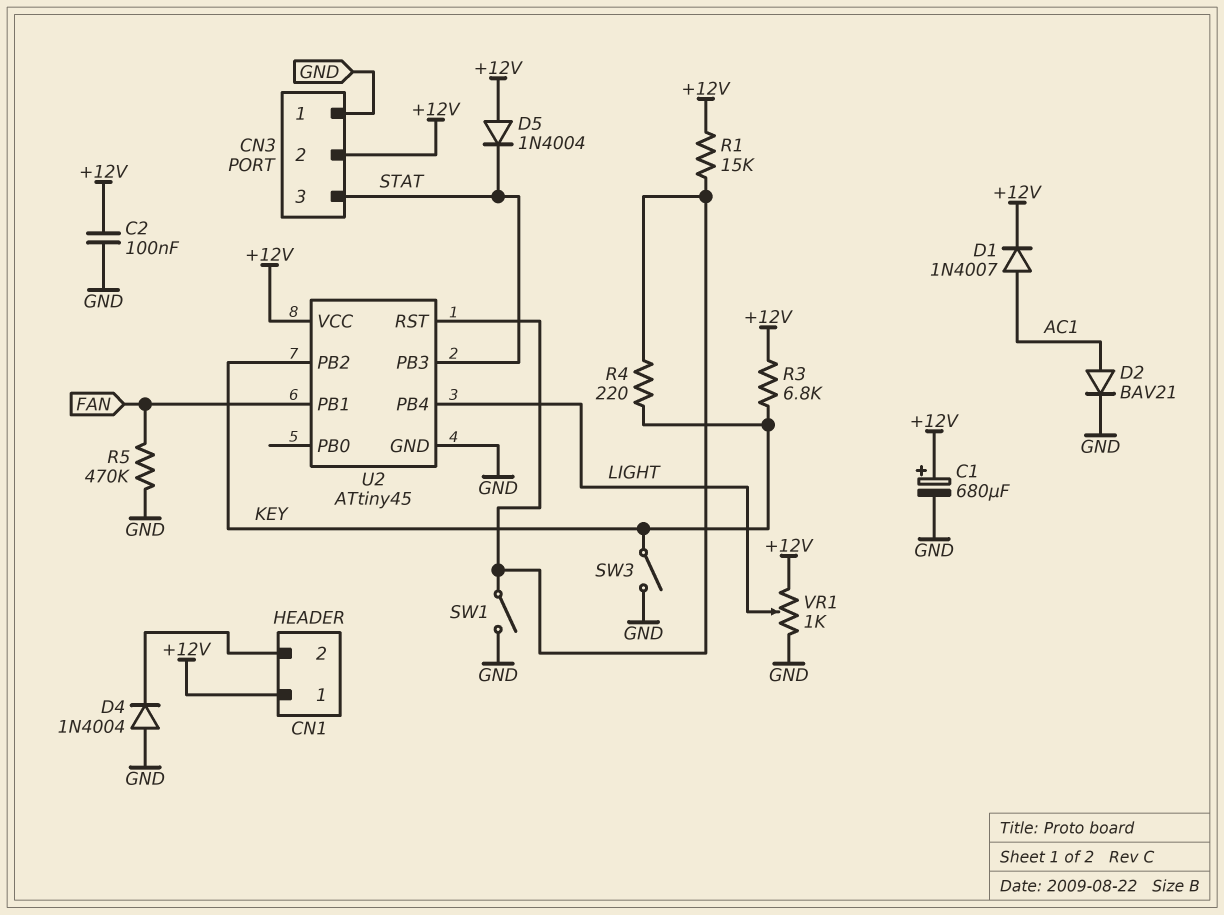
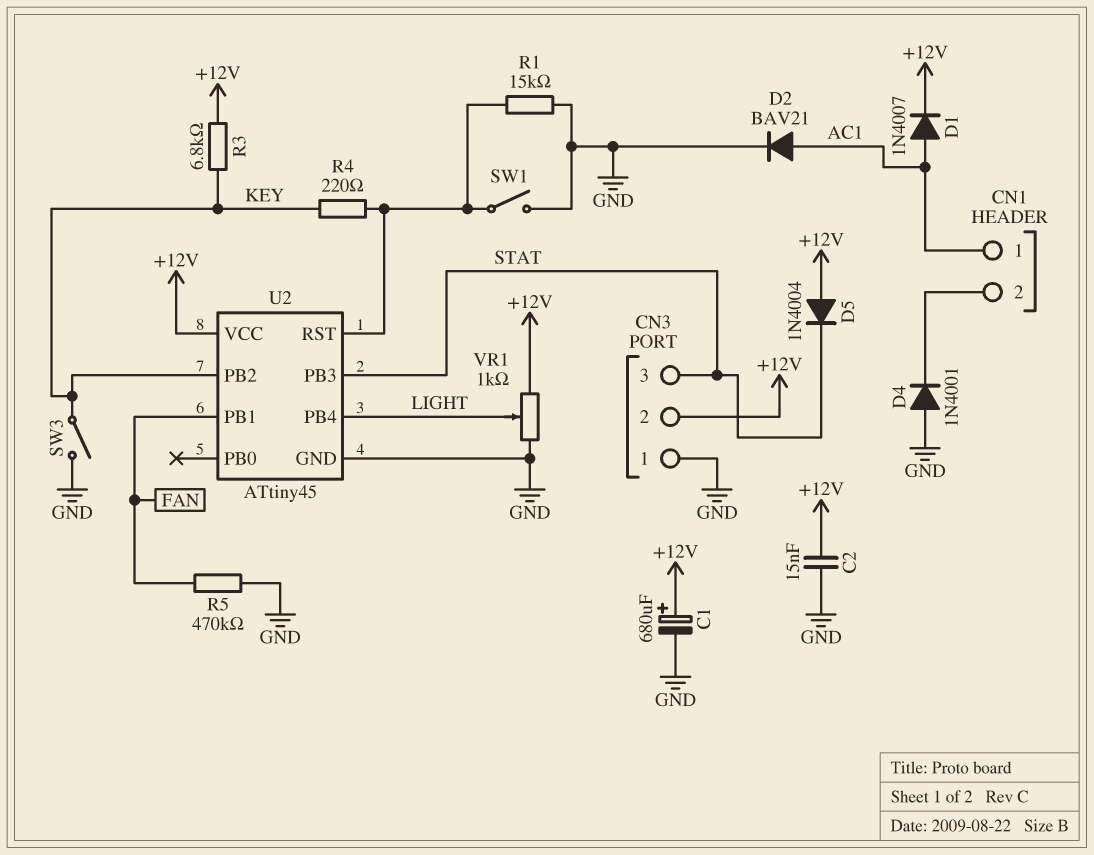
C2: 100nF (+12V, GND) -> 15nF (+12V, GND)
CN1 pin 1: +12V -> AC1
D4: diode 1N4004 (A GND, K CN1/2) -> diode 1N4001 (A GND, K CN1/2)
R1: 15k (+12V, U2/RST) -> 15k (GND, U2/RST)

